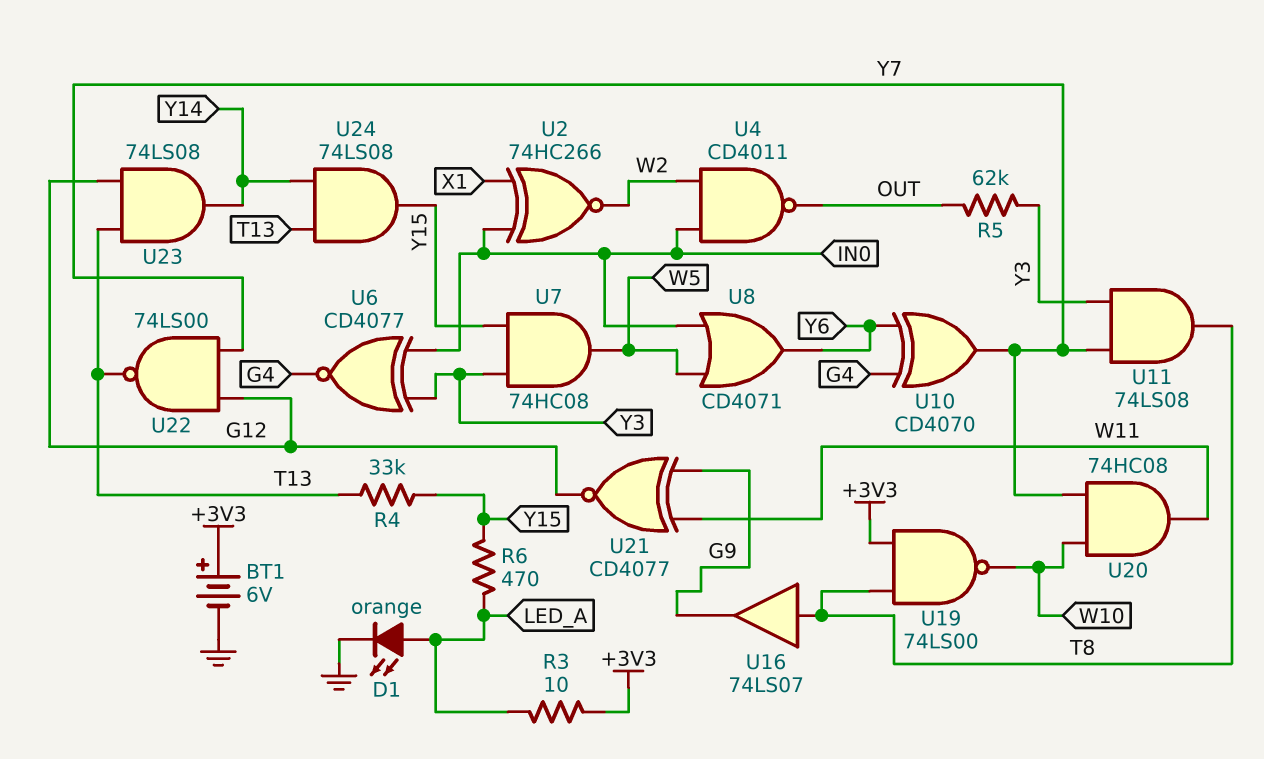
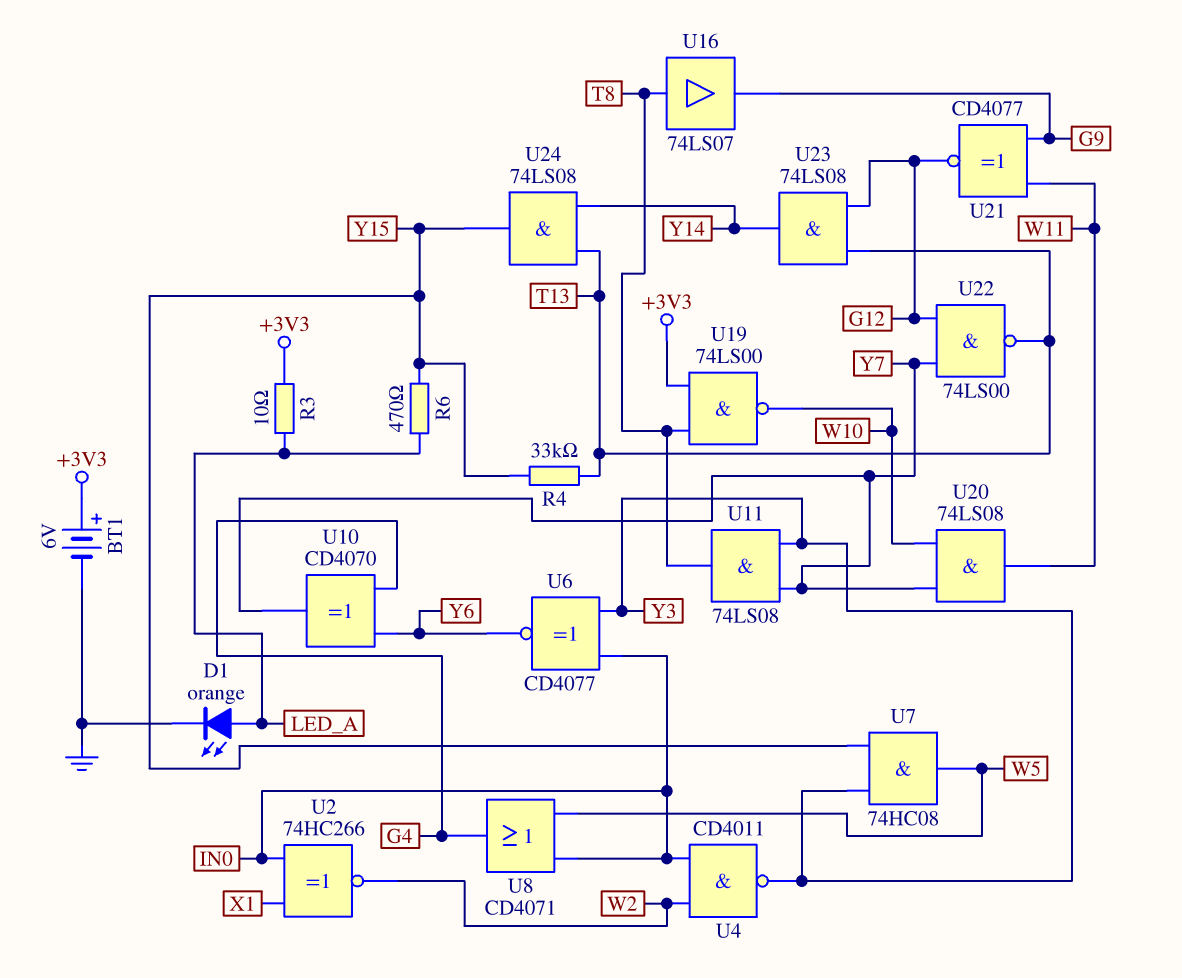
R5: 62k (OUT, Y3) -> none
U4: NAND CD4011 (in IN0, in W2, out OUT) -> NAND CD4011 (in IN0, in W2, out Y3)
U6: XNOR CD4077 (in IN0, in Y3, out G4) -> XNOR CD4077 (in IN0, in Y3, out Y6)
U8: OR CD4071 (in IN0, in W5, out Y6) -> OR CD4071 (in IN0, in W5, out G4)
U20: AND 74HC08 (in W10, in Y7, out W11) -> AND 74LS08 (in W10, in Y7, out W11)

